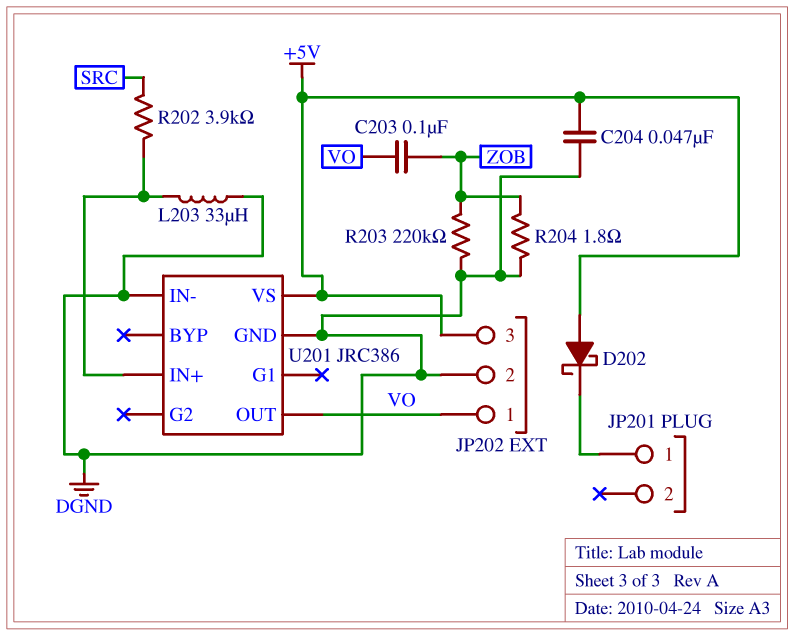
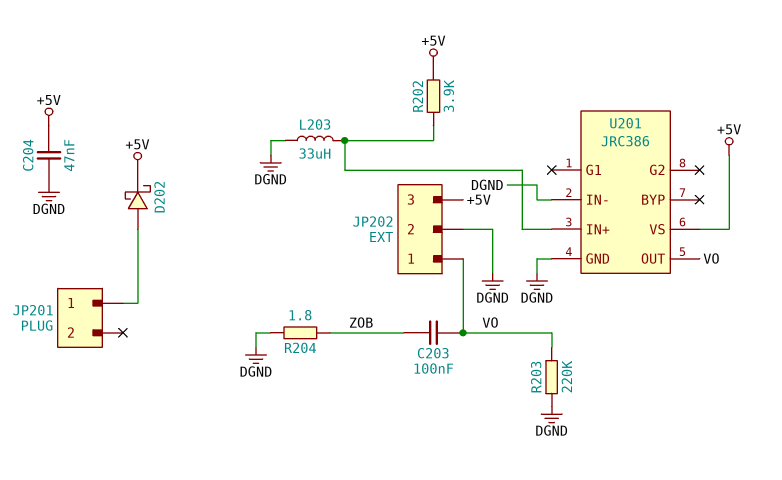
D202: schottky (A +5V, K JP201/1) -> schottky (A JP201/1, K +5V)
R202: 3.9k (SRC, U201/IN+) -> 3.9k (+5V, U201/IN+)
R203: 220k (DGND, ZOB) -> 220k (DGND, VO)

